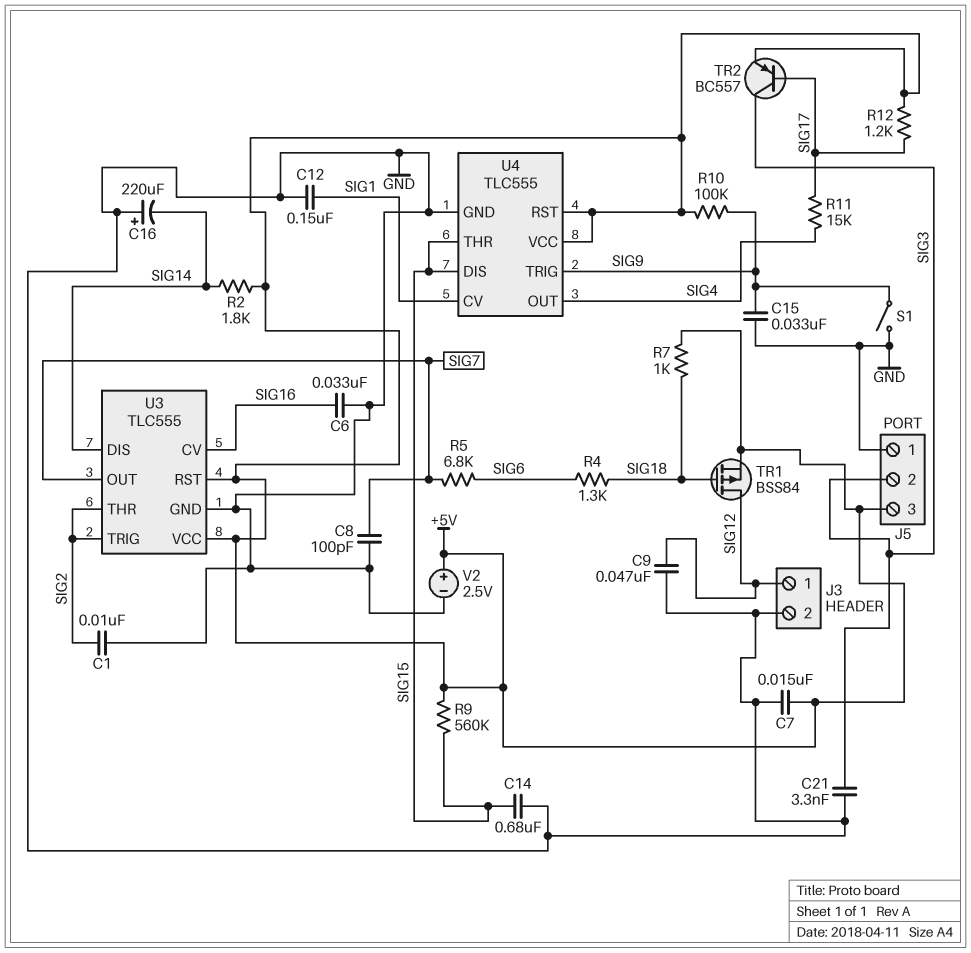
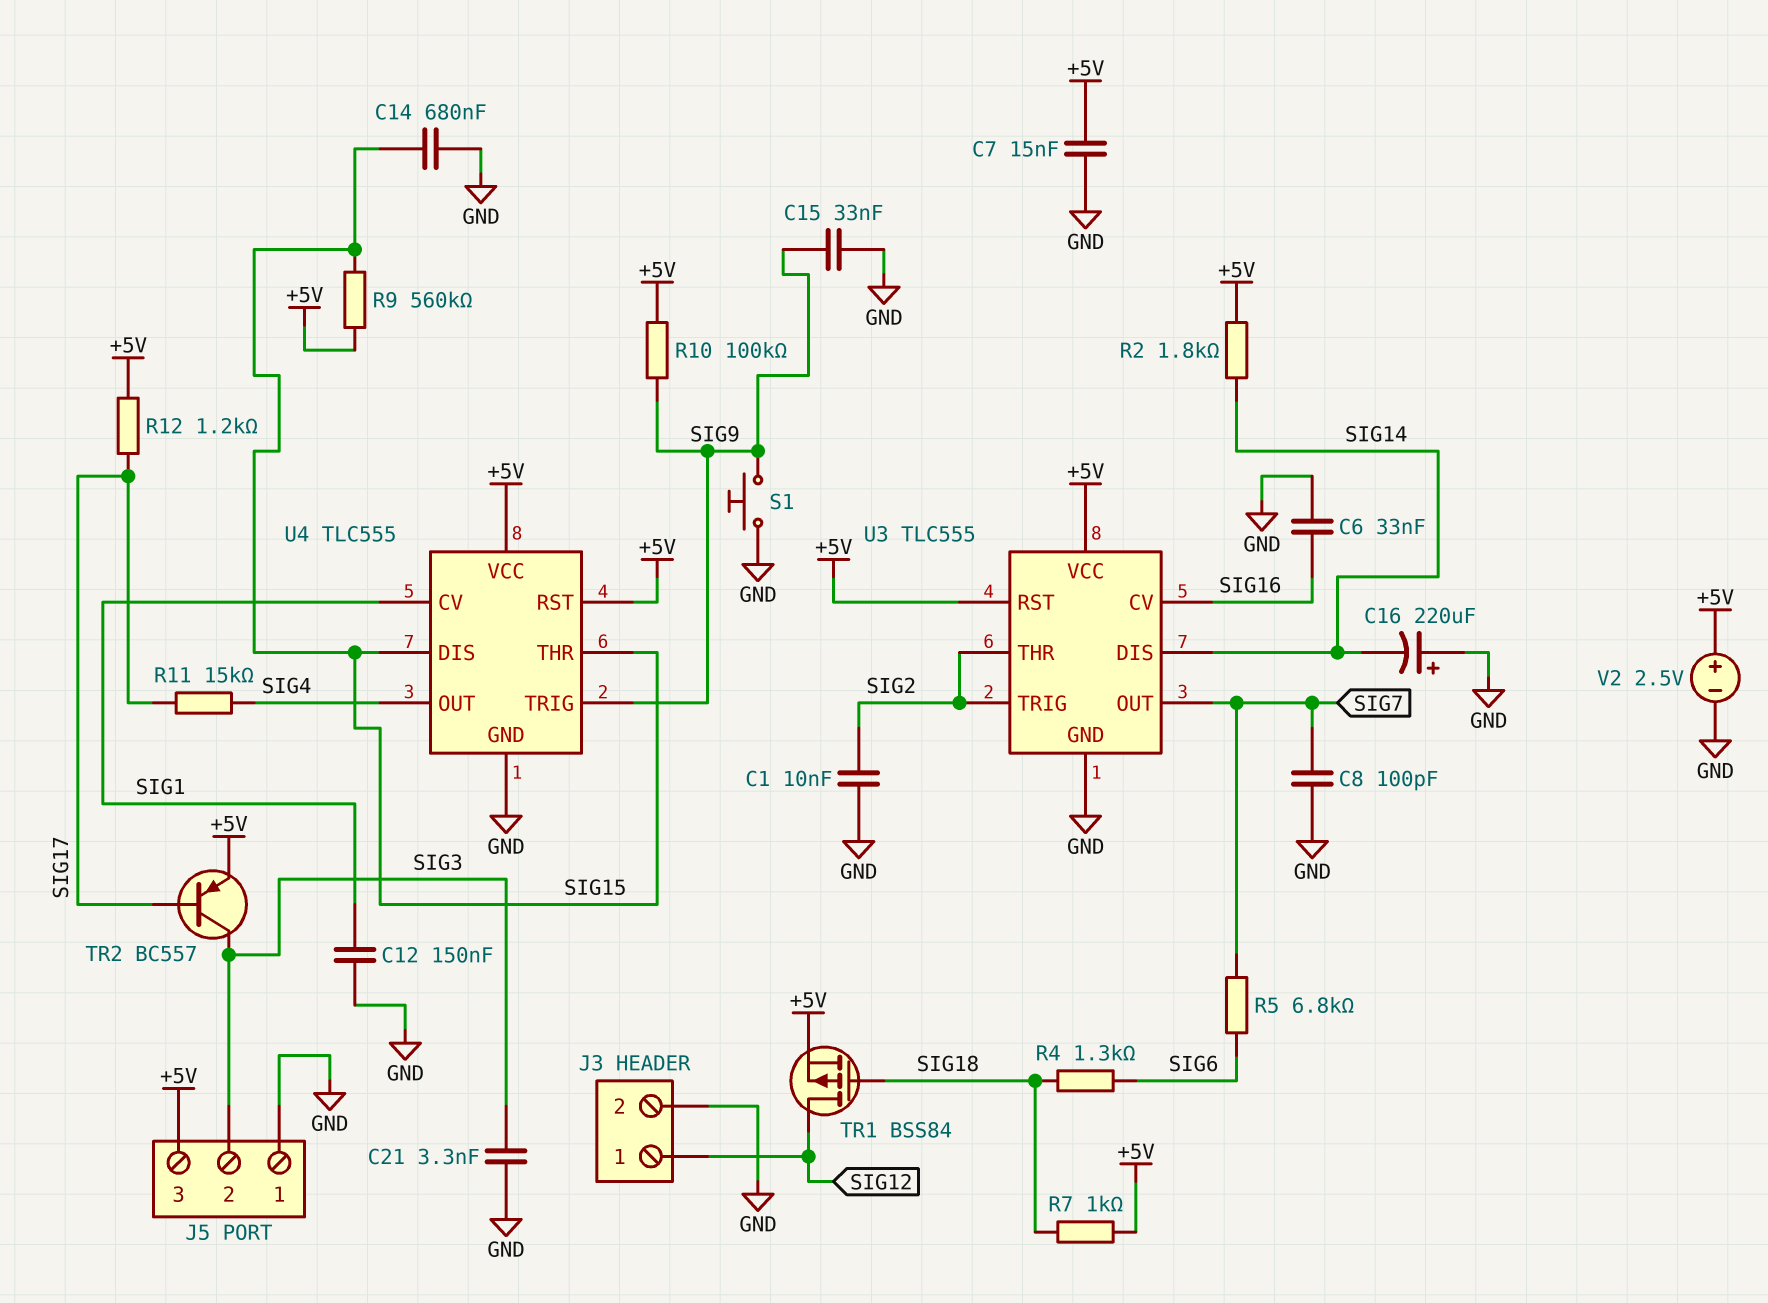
C9: 47nF (GND, SIG12) -> none
S1: switch (GND, SIG9) -> button (GND, SIG9)

